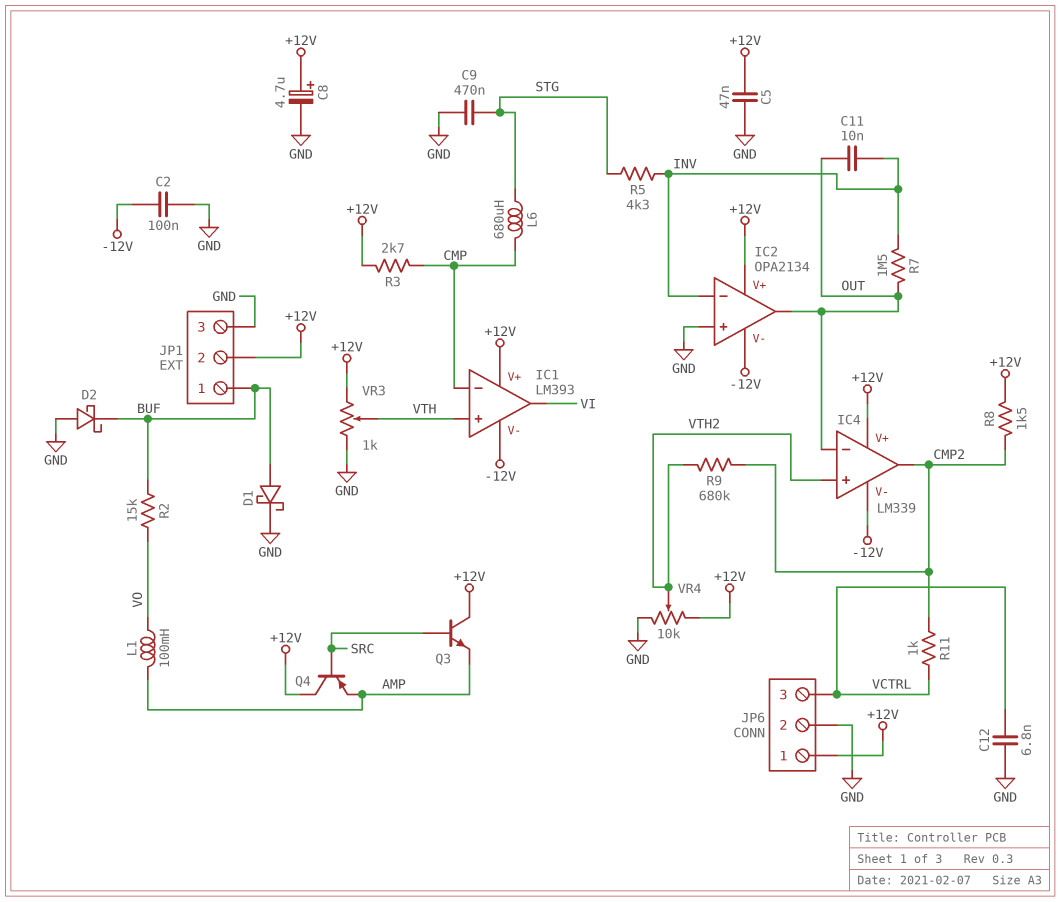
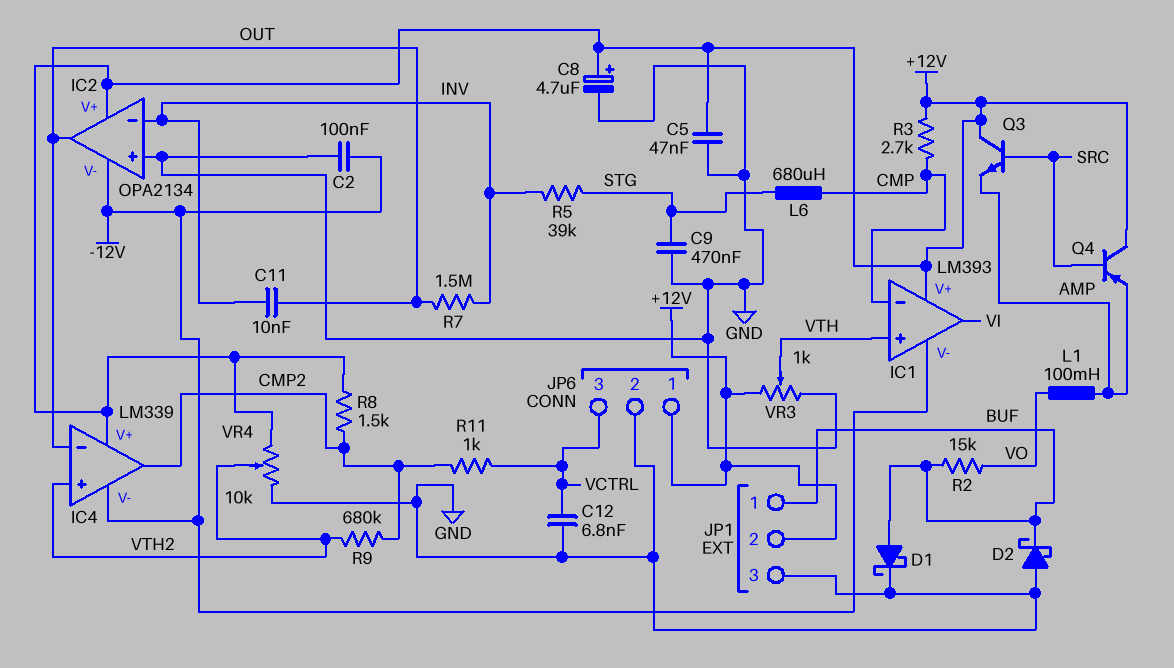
R5: 4.3k (INV, STG) -> 39k (INV, STG)

